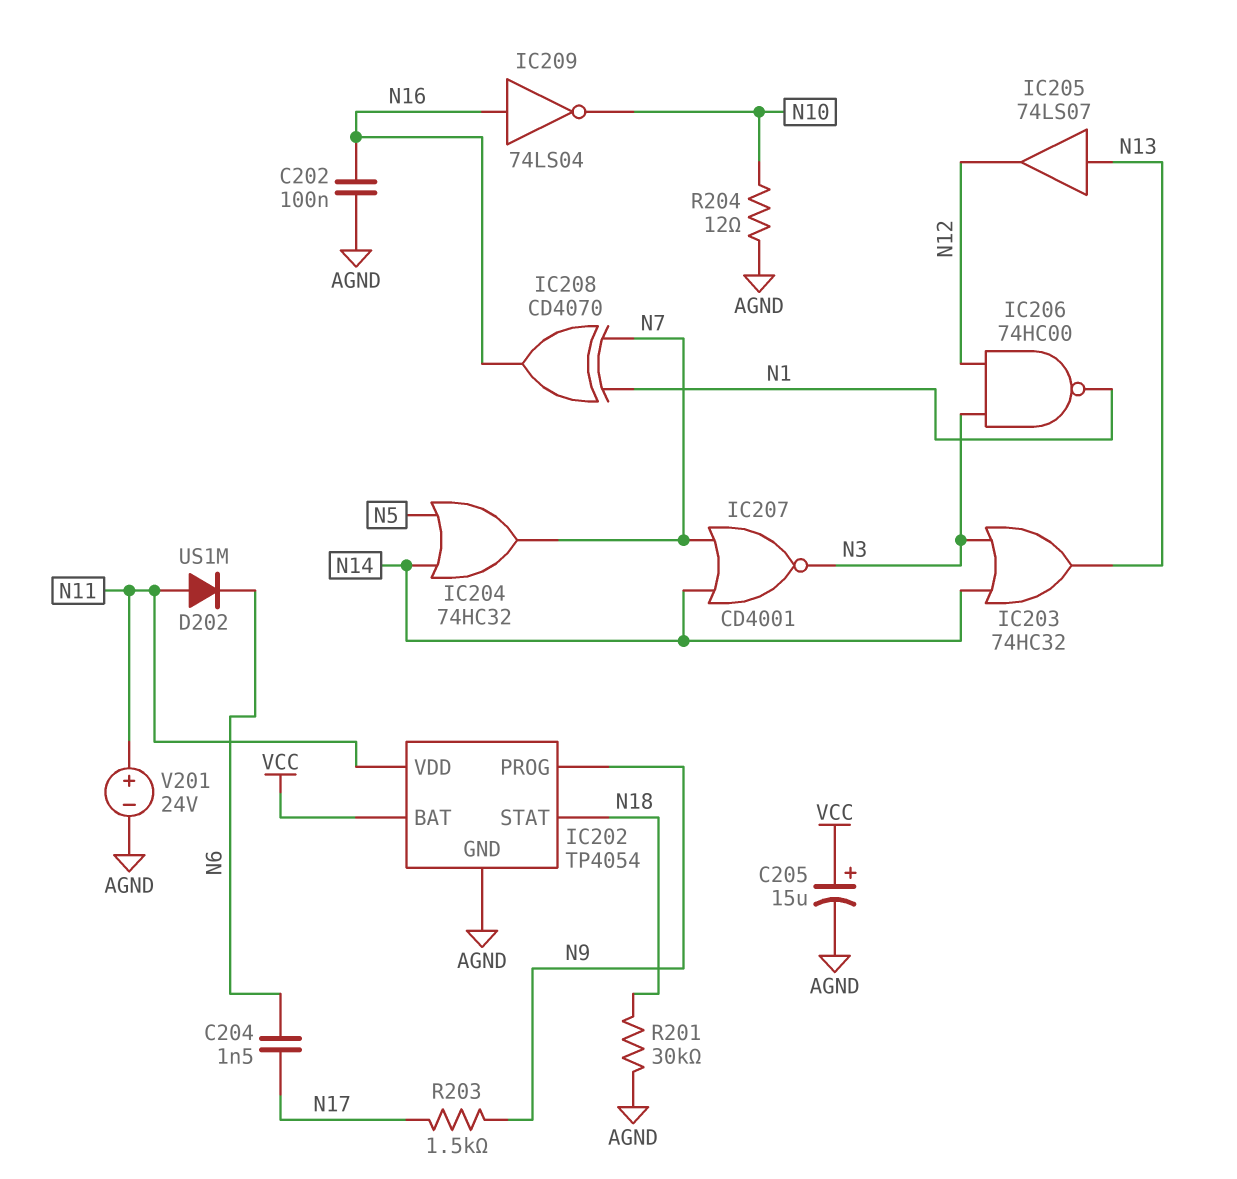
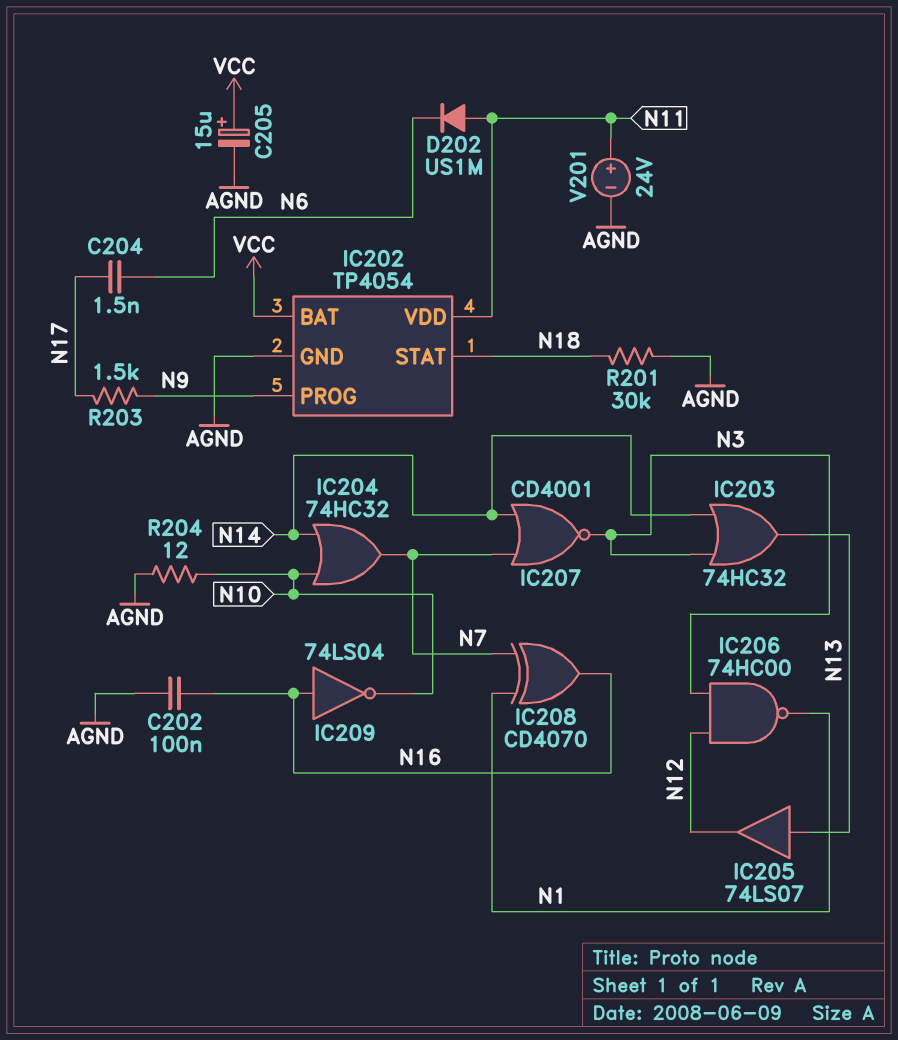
IC204: OR 74HC32 (in N5, in N14, out N7) -> OR 74HC32 (in N10, in N14, out N7)

